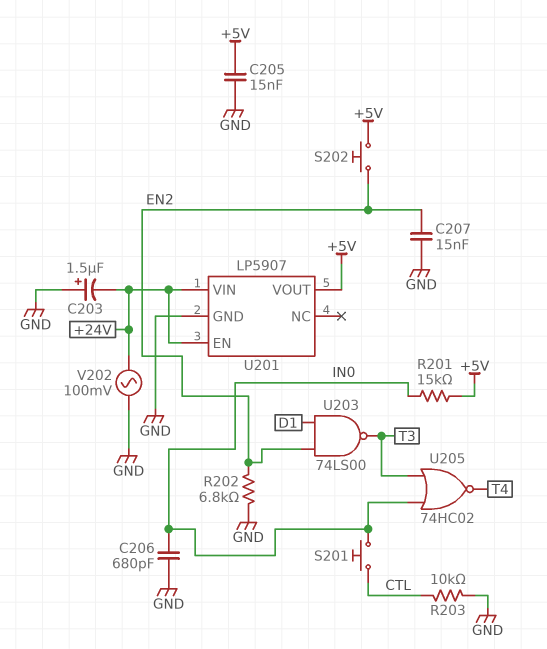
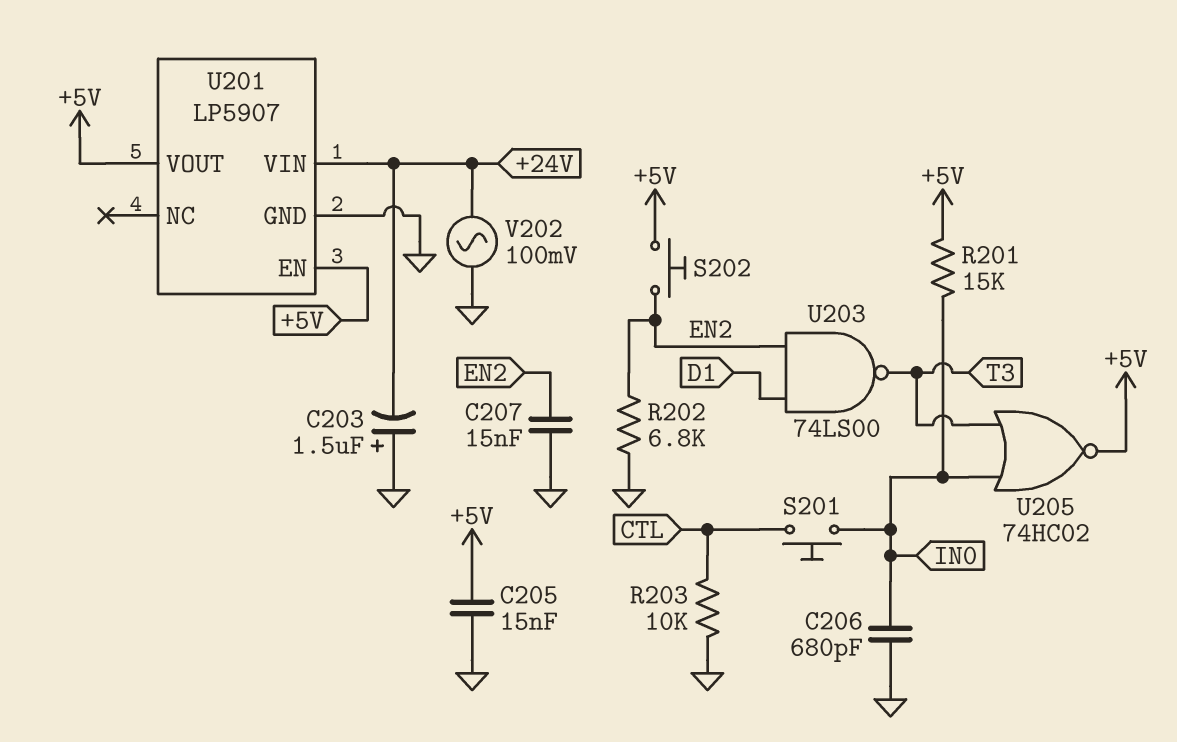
U201 pin EN: +24V -> +5V
U205: NOR 74HC02 (in IN0, in T3, out T4) -> NOR 74HC02 (in IN0, in T3, out +5V)

